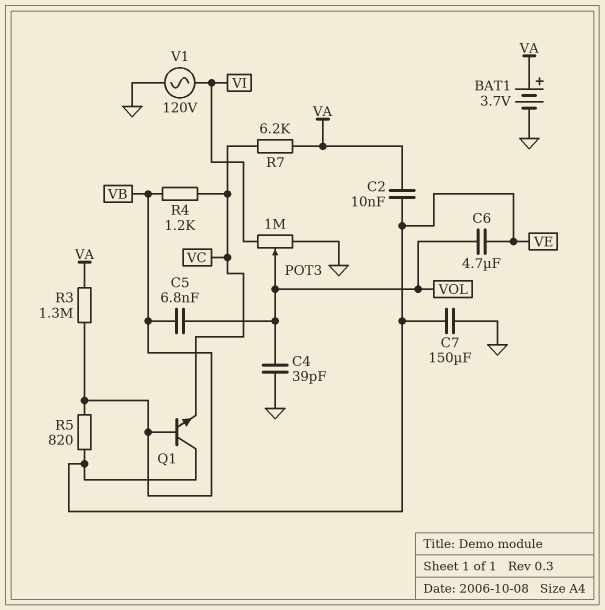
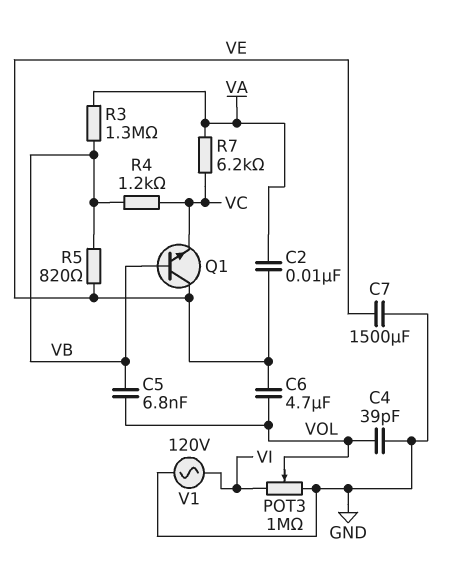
BAT1: 3.7V (plus VA, minus GND) -> none
C7: 150uF (GND, VE) -> 1500uF (GND, VE)

